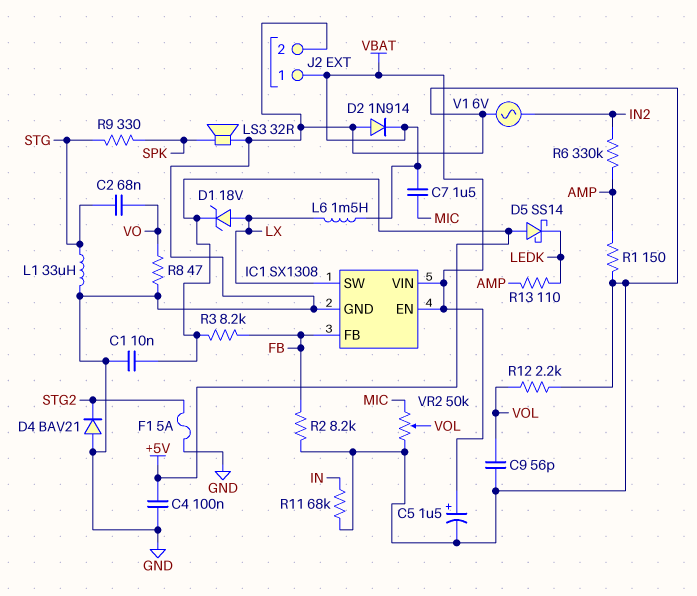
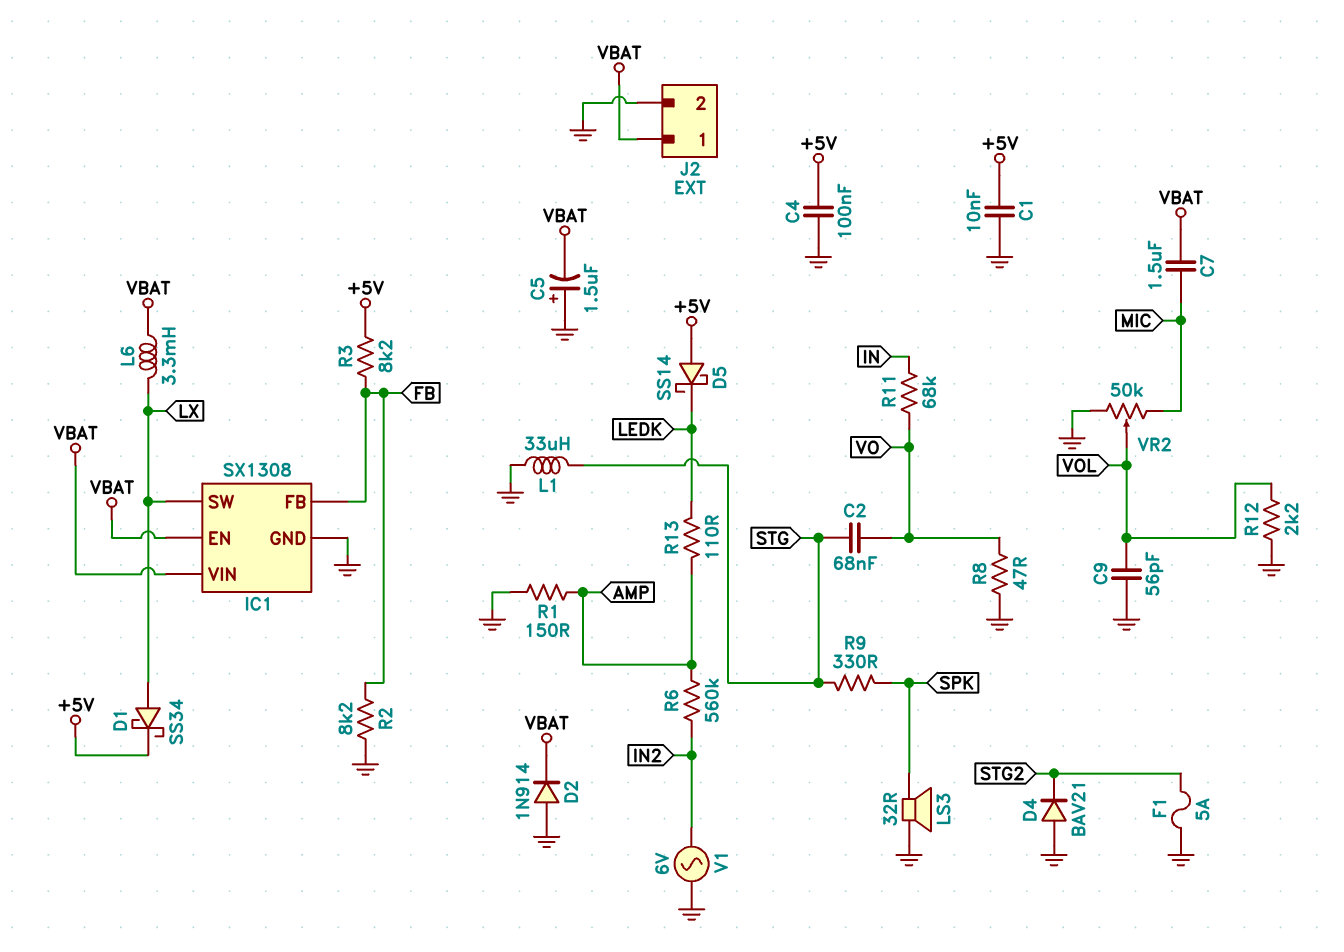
C5: 1.5uF (plus VBAT, minus GND) -> 1.5uF (plus GND, minus VBAT)
D1: zener 18V (A LX, K +5V) -> schottky SS34 (A LX, K +5V)
L6: 1.5mH (LX, VBAT) -> 3.3mH (LX, VBAT)
R6: 330k (AMP, IN2) -> 560k (AMP, IN2)
R11: 68k (GND, IN) -> 68k (IN, VO)

